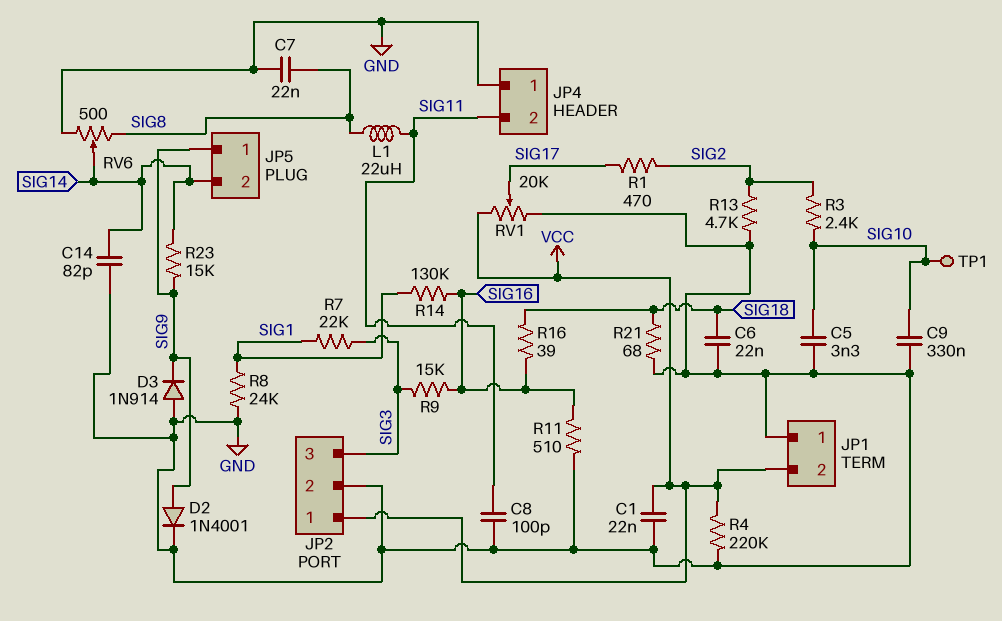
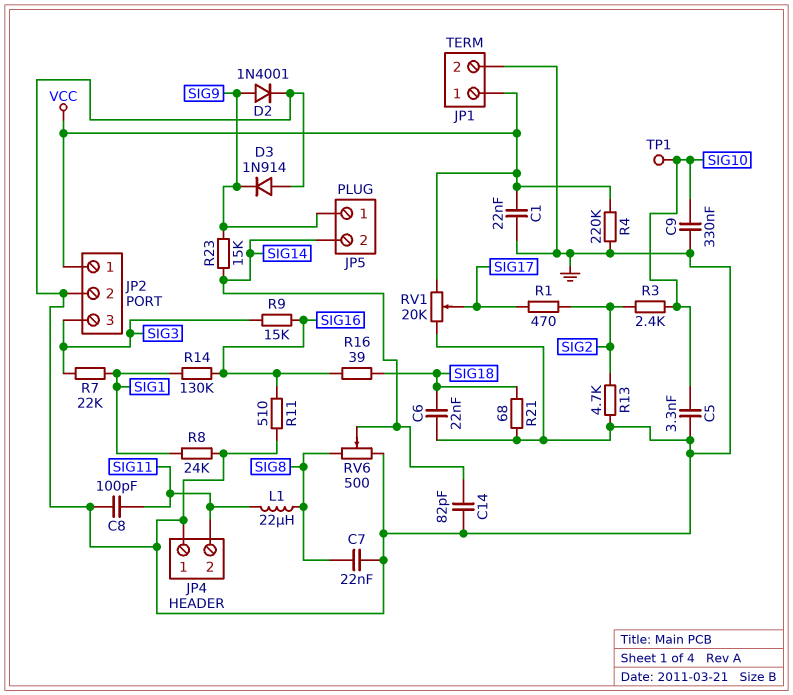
JP1 pin 1: GND -> VCC
JP1 pin 2: VCC -> GND

